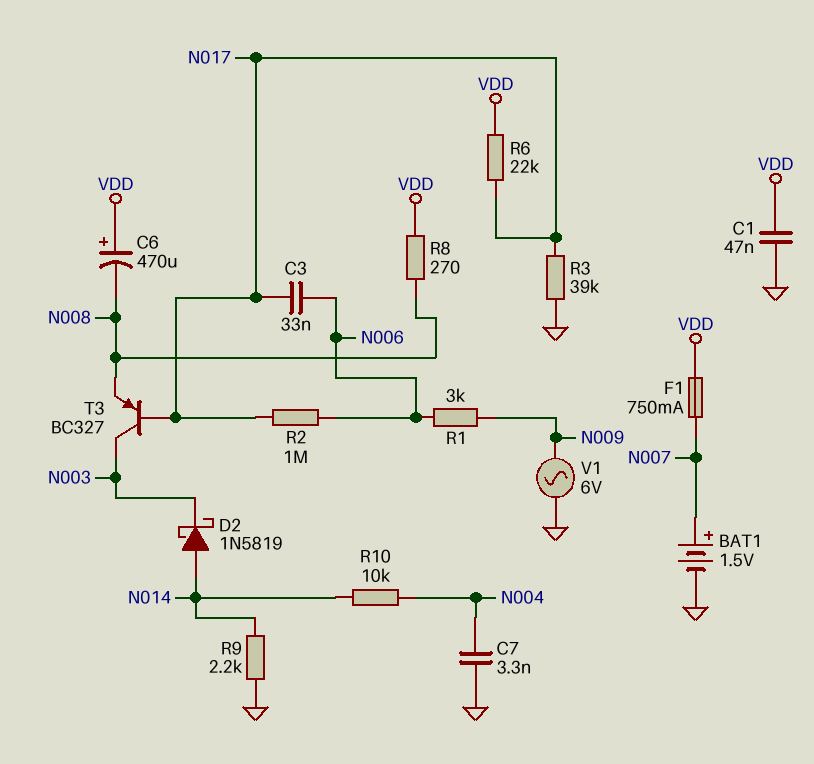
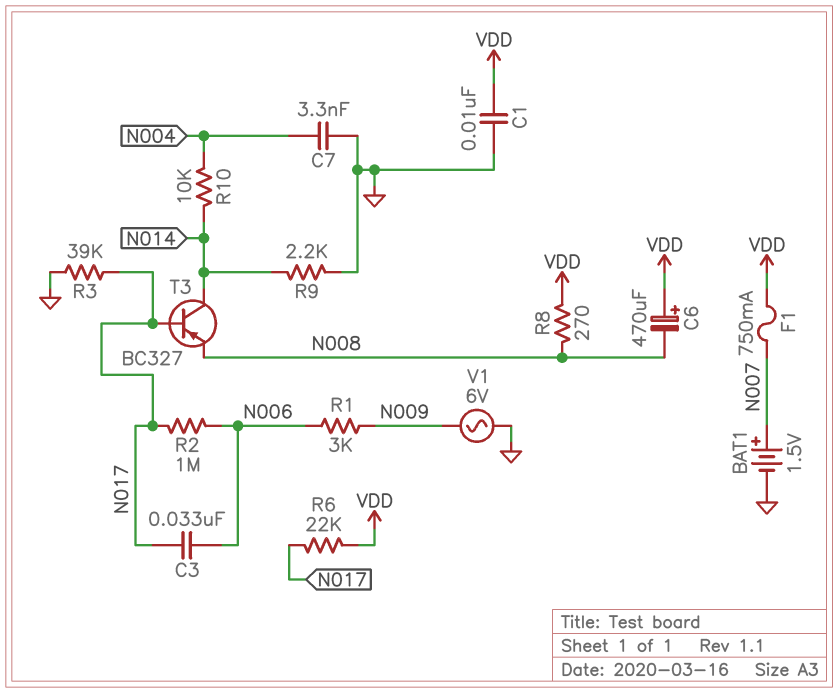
C1: 47nF (GND, VDD) -> 10nF (GND, VDD)
D2: schottky 1N5819 (A N014, K N003) -> none
T3: PNP BC327 (B N017, C N003, E N008) -> PNP BC327 (B N017, C N014, E N008)

